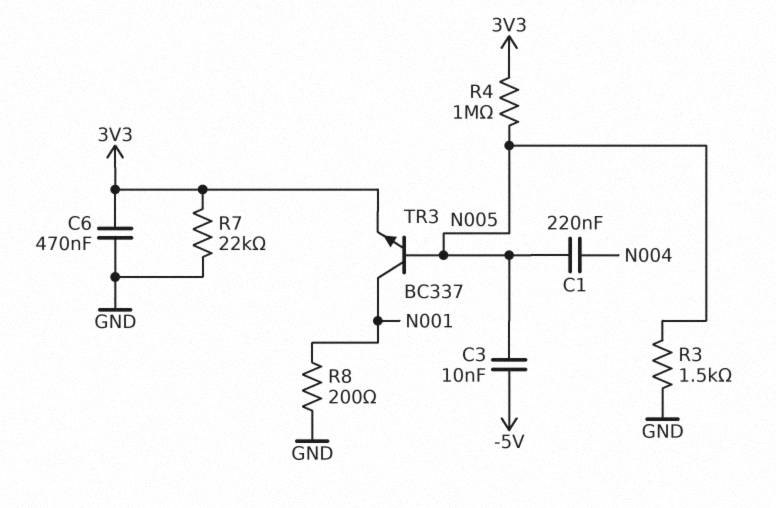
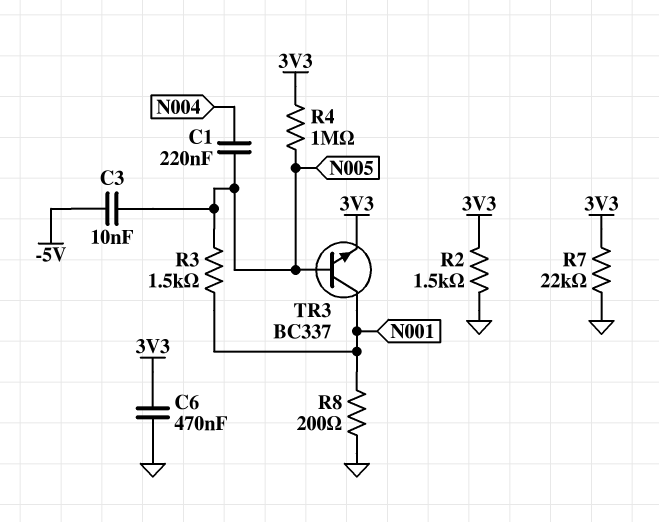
R2: none -> 1.5k (3V3, GND)
R3: 1.5k (GND, N005) -> 1.5k (N001, N005)

